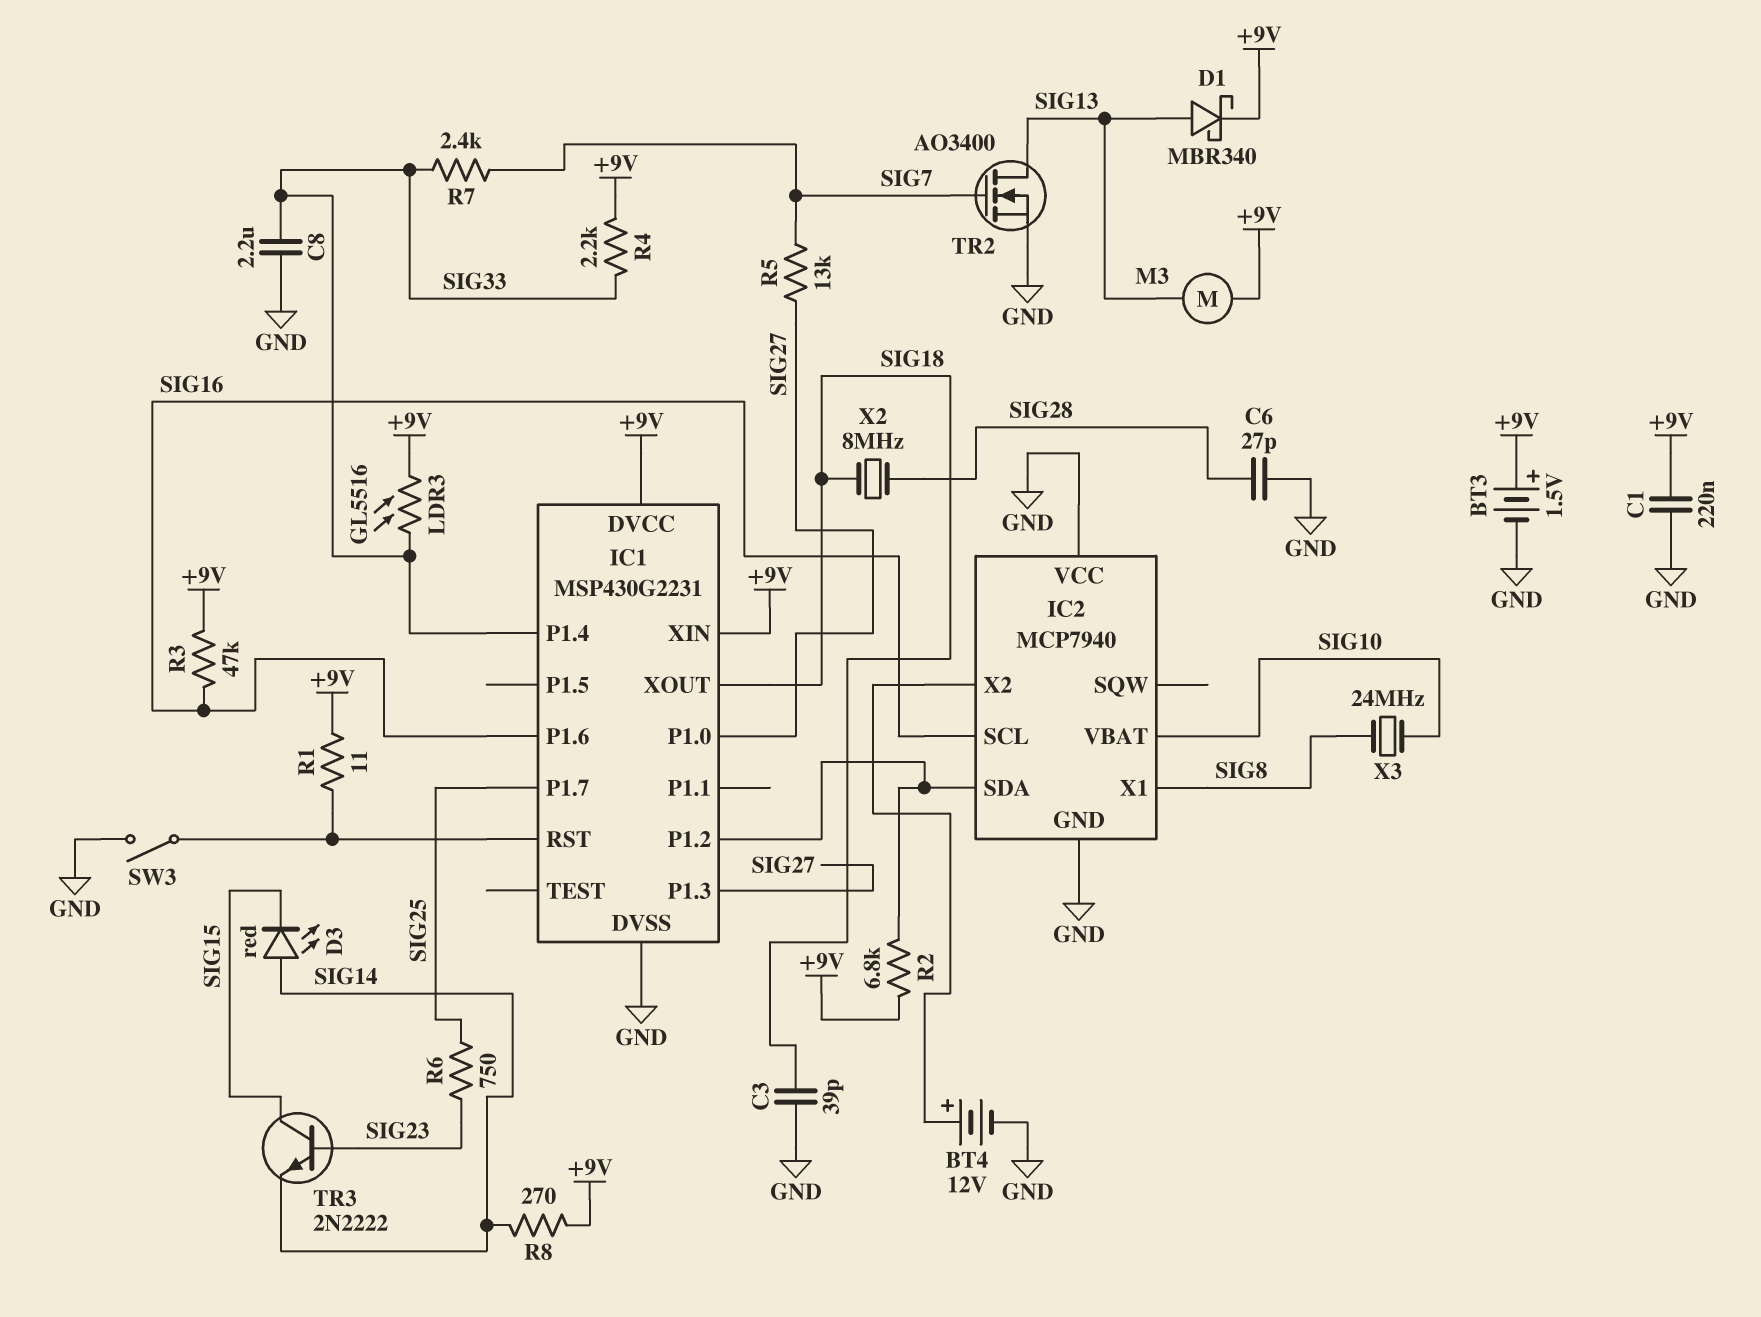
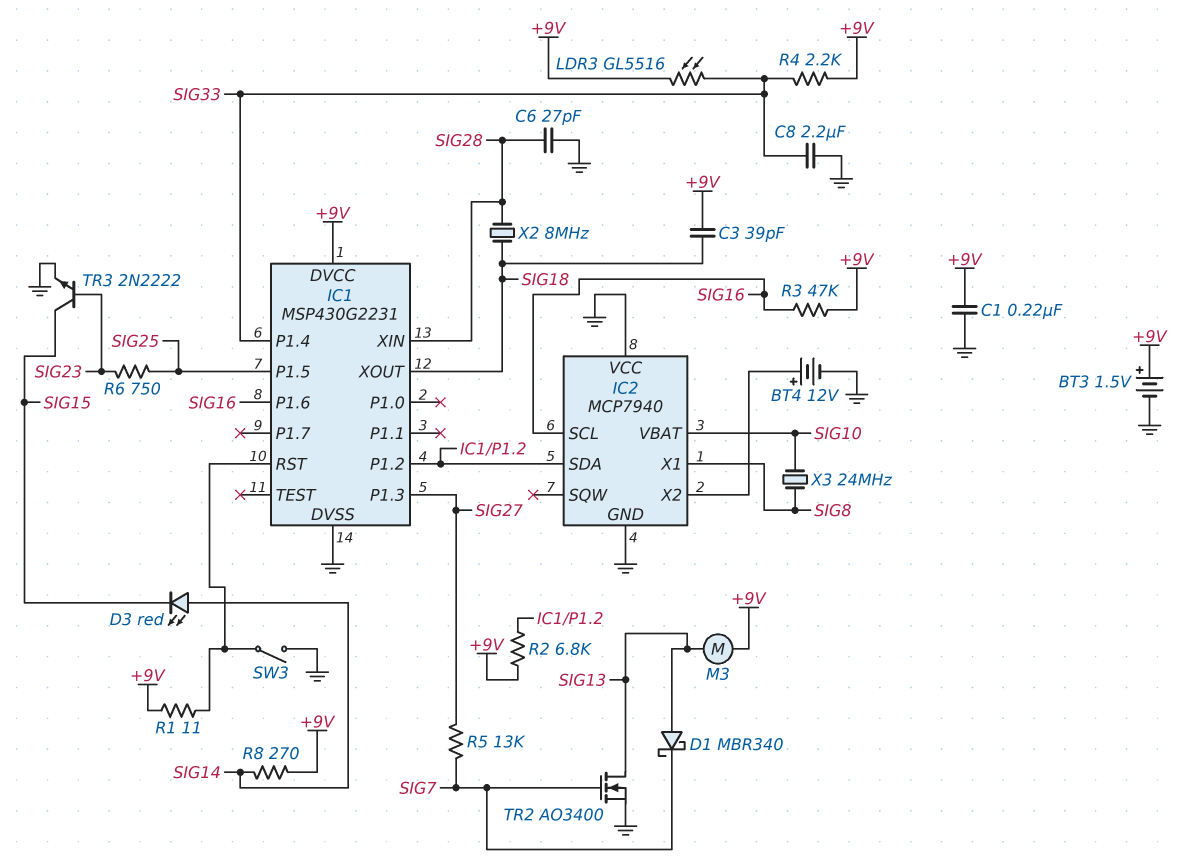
C3: 39pF (GND, SIG18) -> 39pF (+9V, SIG18)
D1: schottky MBR340 (A SIG13, K +9V) -> schottky MBR340 (A SIG13, K SIG7)
IC1 pin P1.0: SIG27 -> none
IC1 pin P1.5: none -> SIG25
IC1 pin P1.7: SIG25 -> none
IC1 pin XIN: +9V -> SIG28
R7: 2.4k (SIG7, SIG33) -> none
TR3: NPN 2N2222 (B SIG23, C SIG15, E SIG14) -> NPN 2N2222 (B SIG23, C SIG15, E GND)

